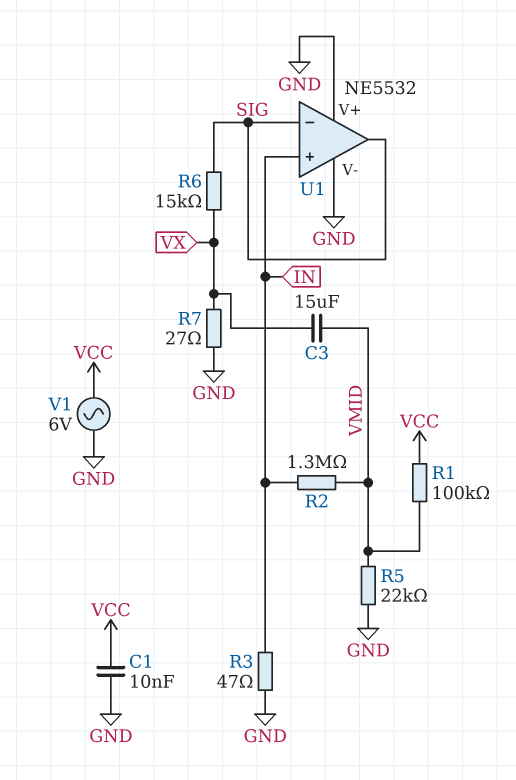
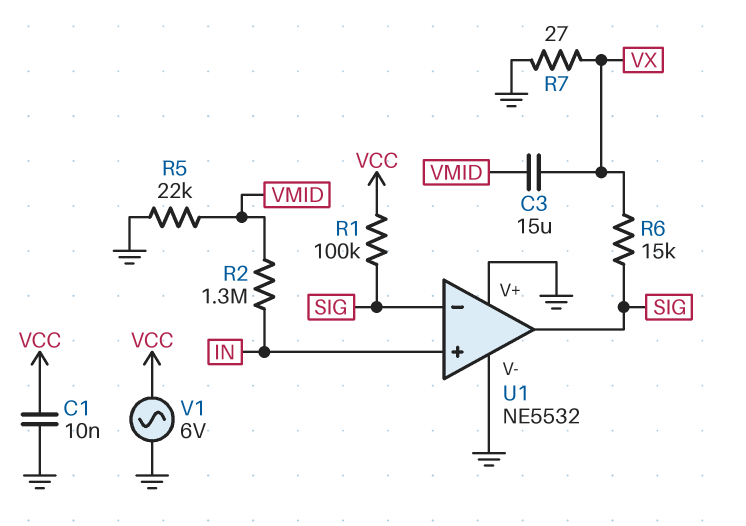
R1: 100k (VCC, VMID) -> 100k (SIG, VCC)
R3: 47 (GND, IN) -> none

